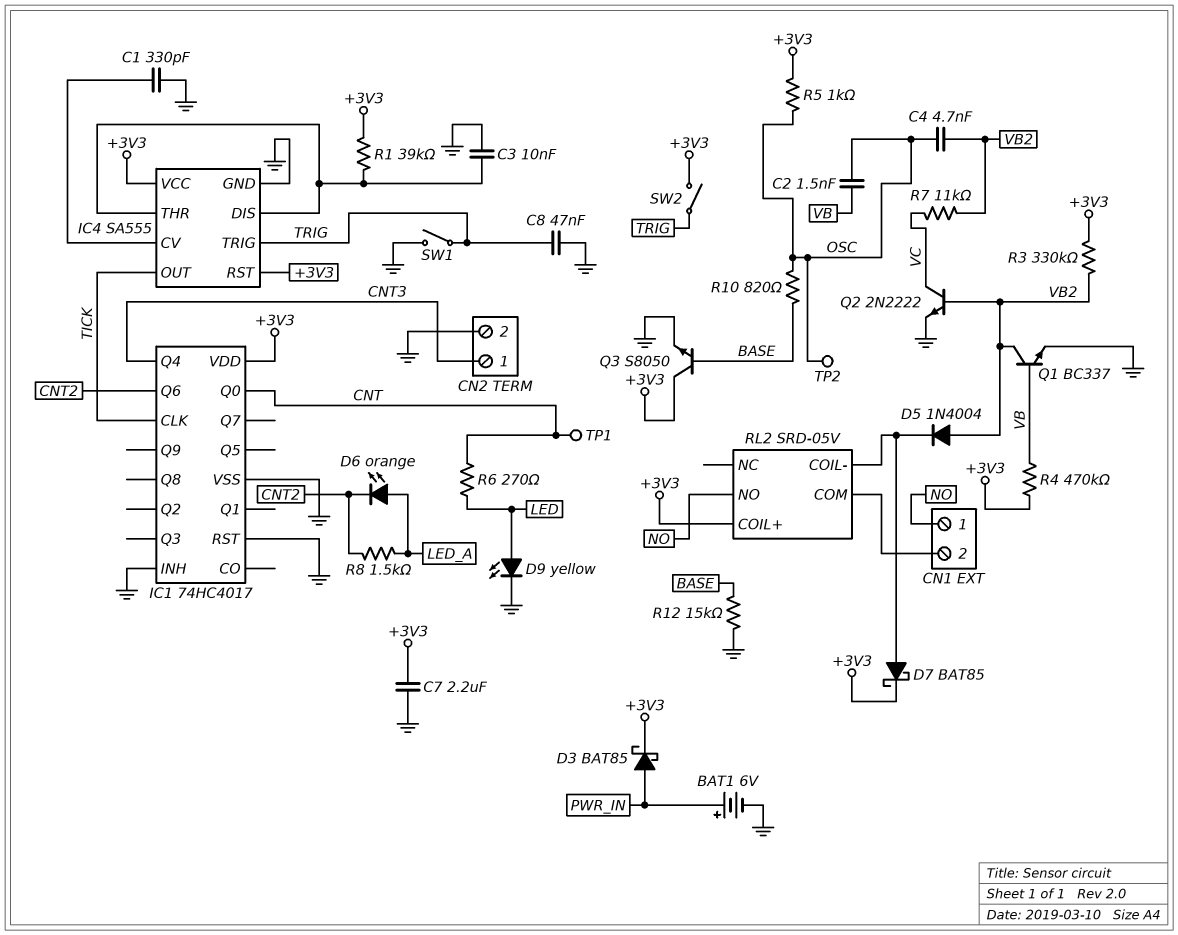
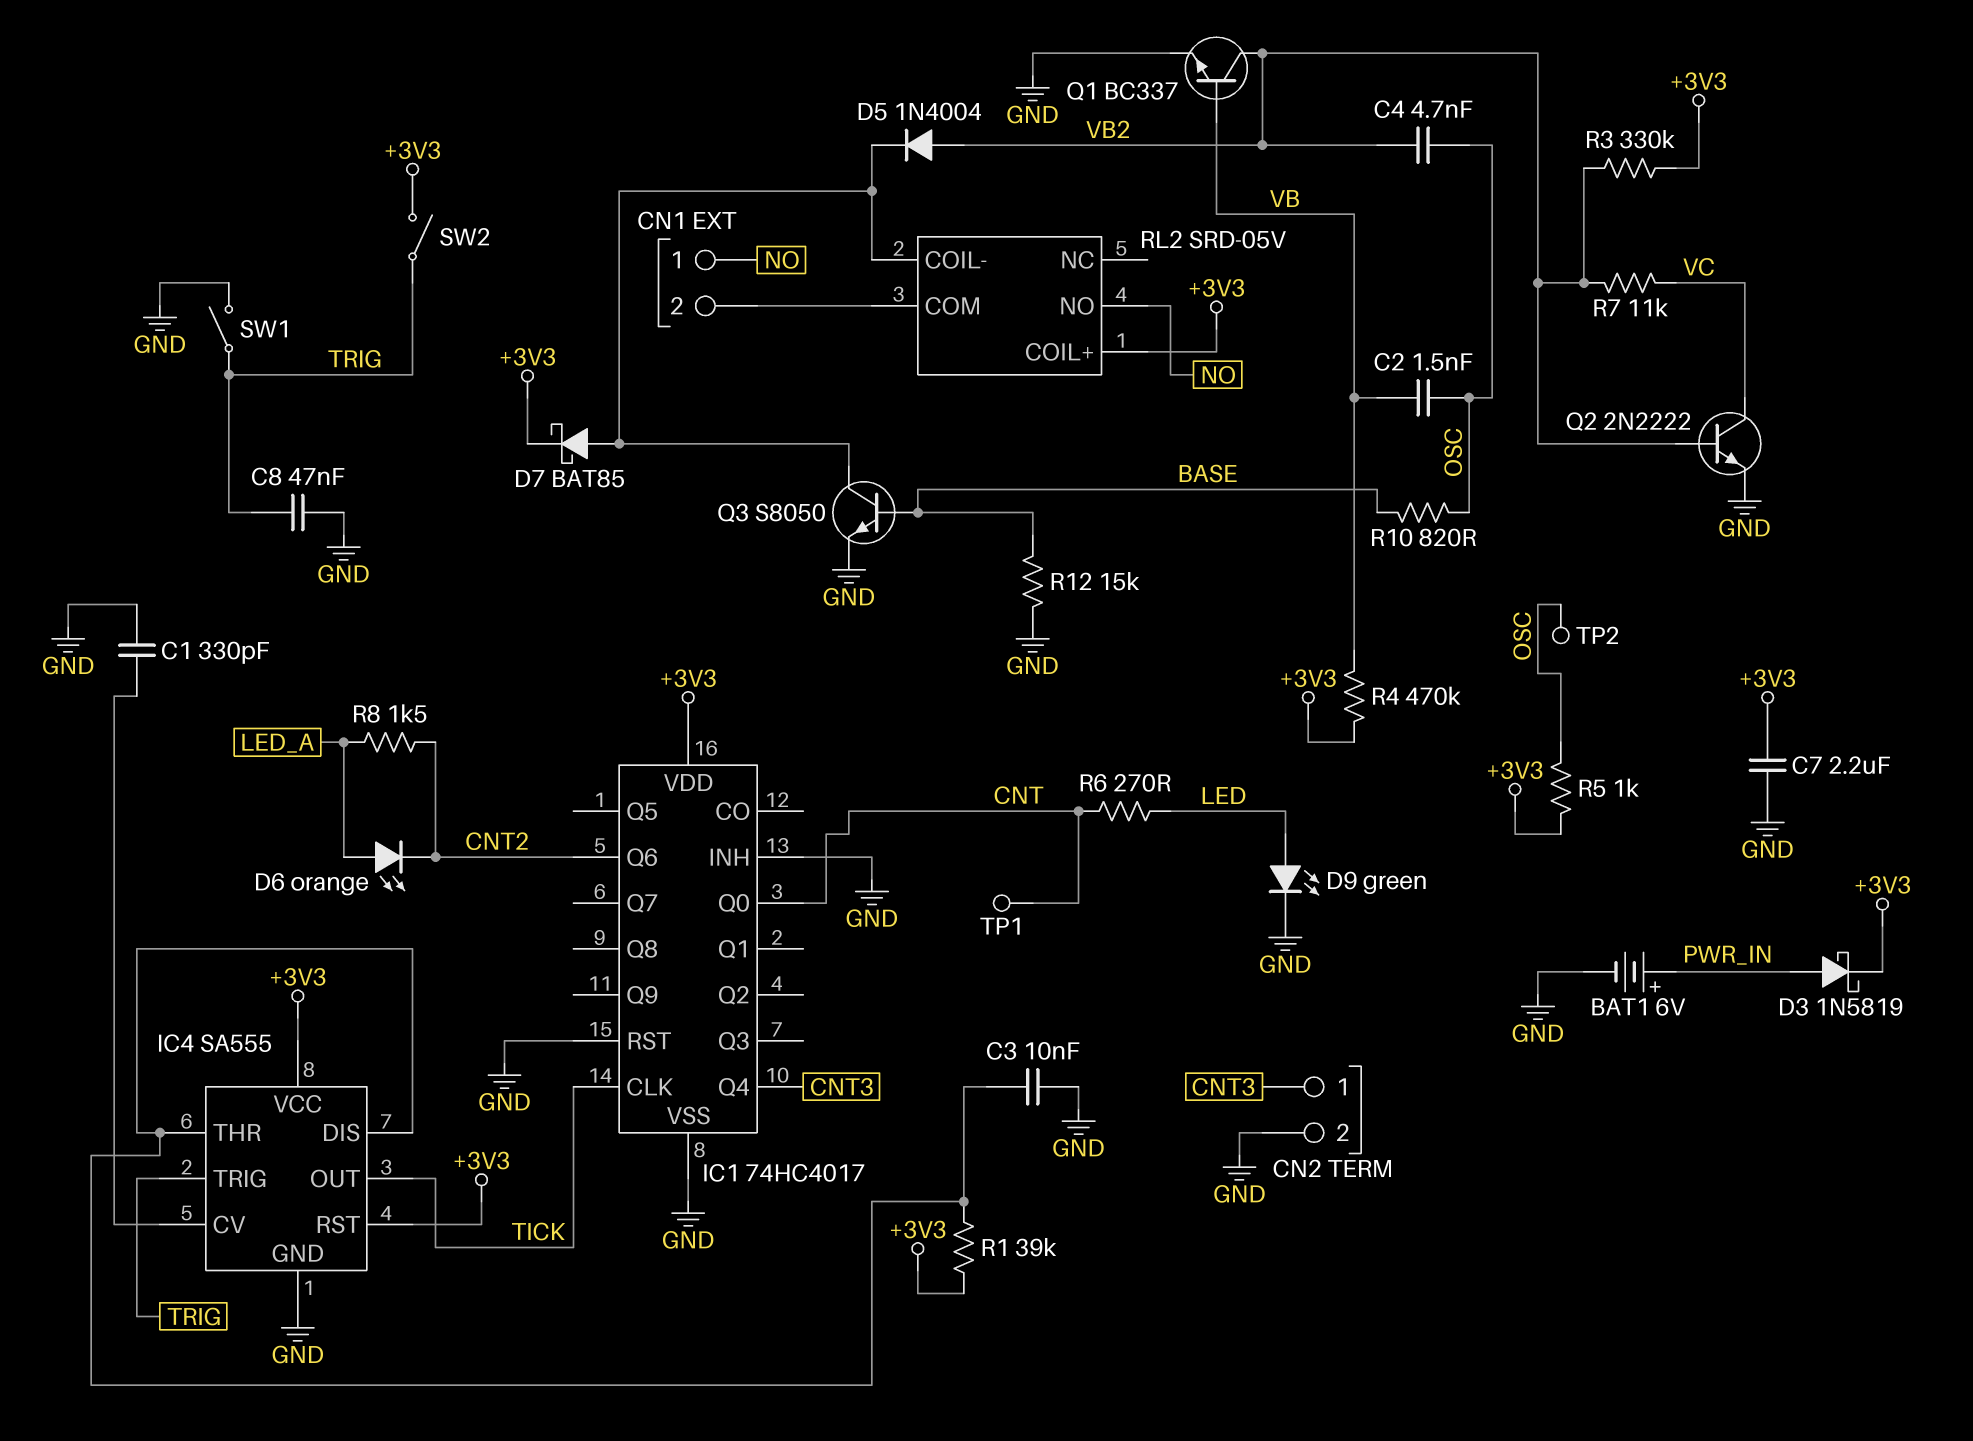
D3: schottky BAT85 (A PWR_IN, K +3V3) -> schottky 1N5819 (A PWR_IN, K +3V3)
D9: LED yellow (A LED, K GND) -> LED green (A LED, K GND)
Q3: NPN S8050 (B BASE, C +3V3, E GND) -> NPN S8050 (B BASE, C RL2/COIL-, E GND)

